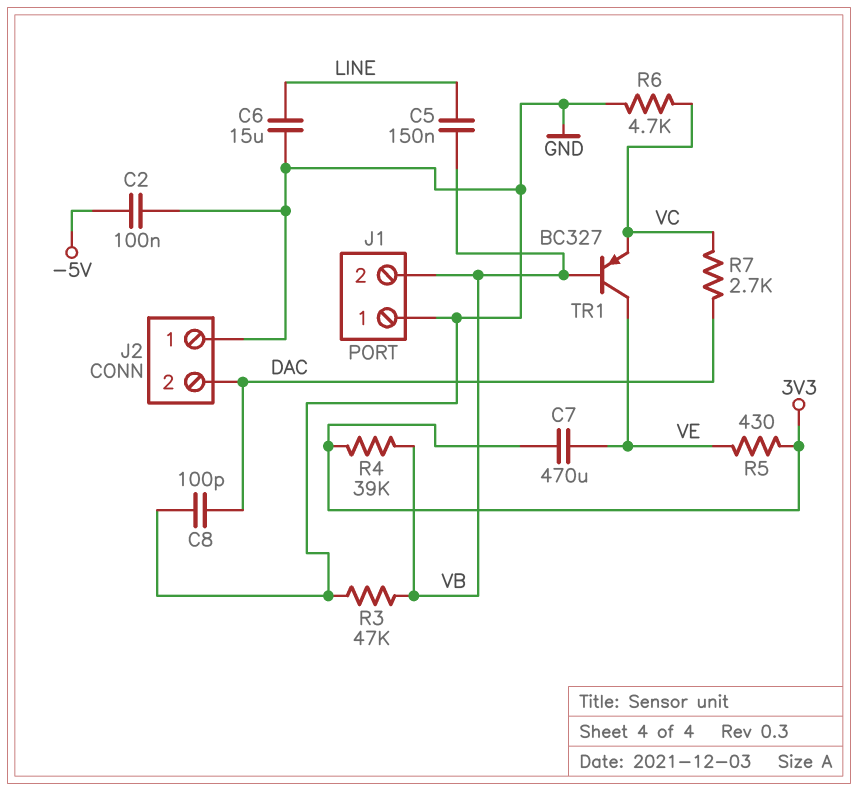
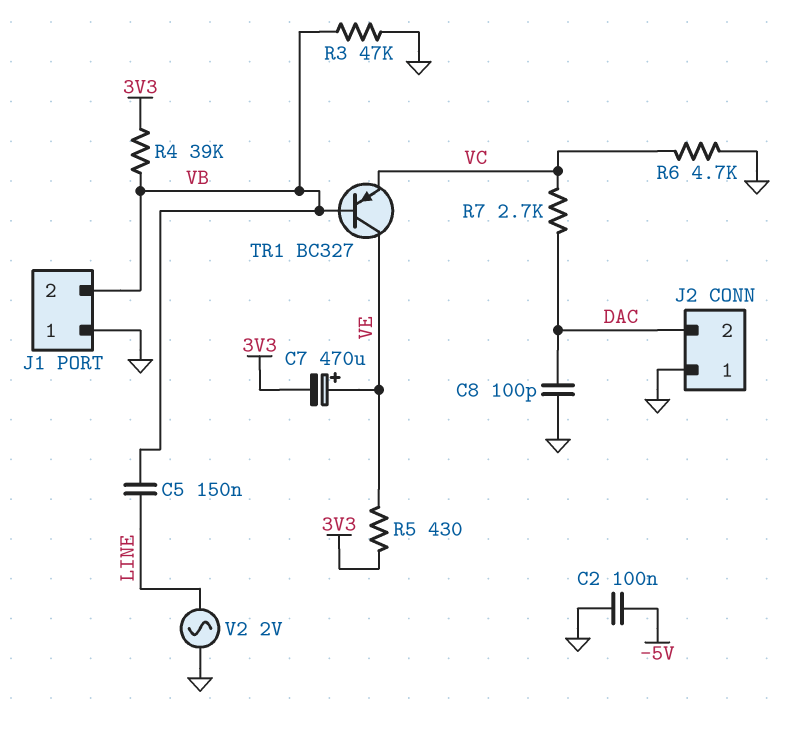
C6: 15uF (GND, LINE) -> none
C7: 470uF (3V3, VE) -> 470uF (plus VE, minus 3V3)
V2: none -> AC 2V (GND, LINE)

